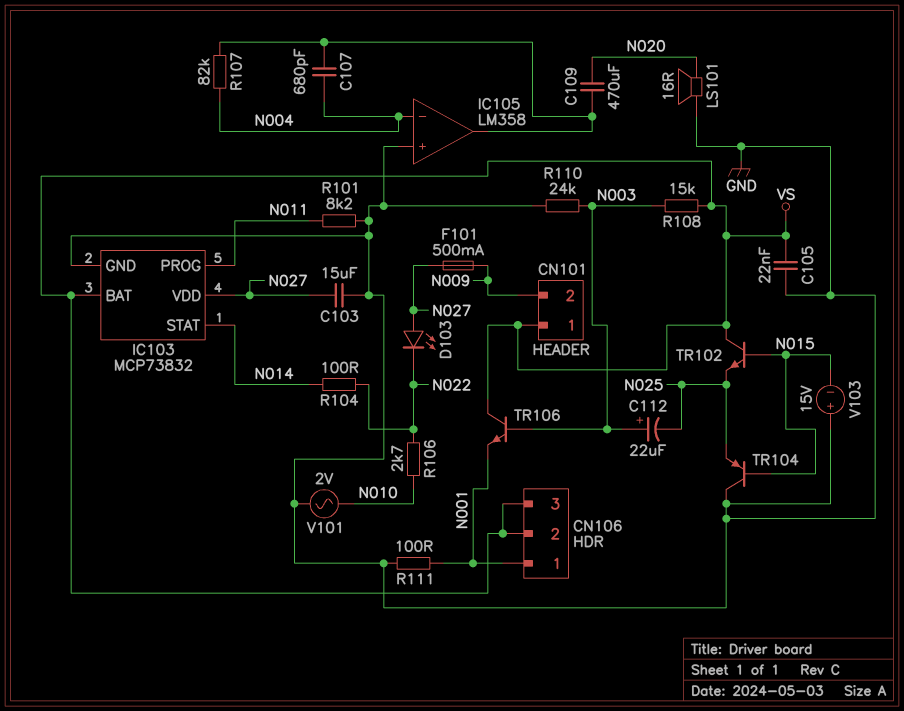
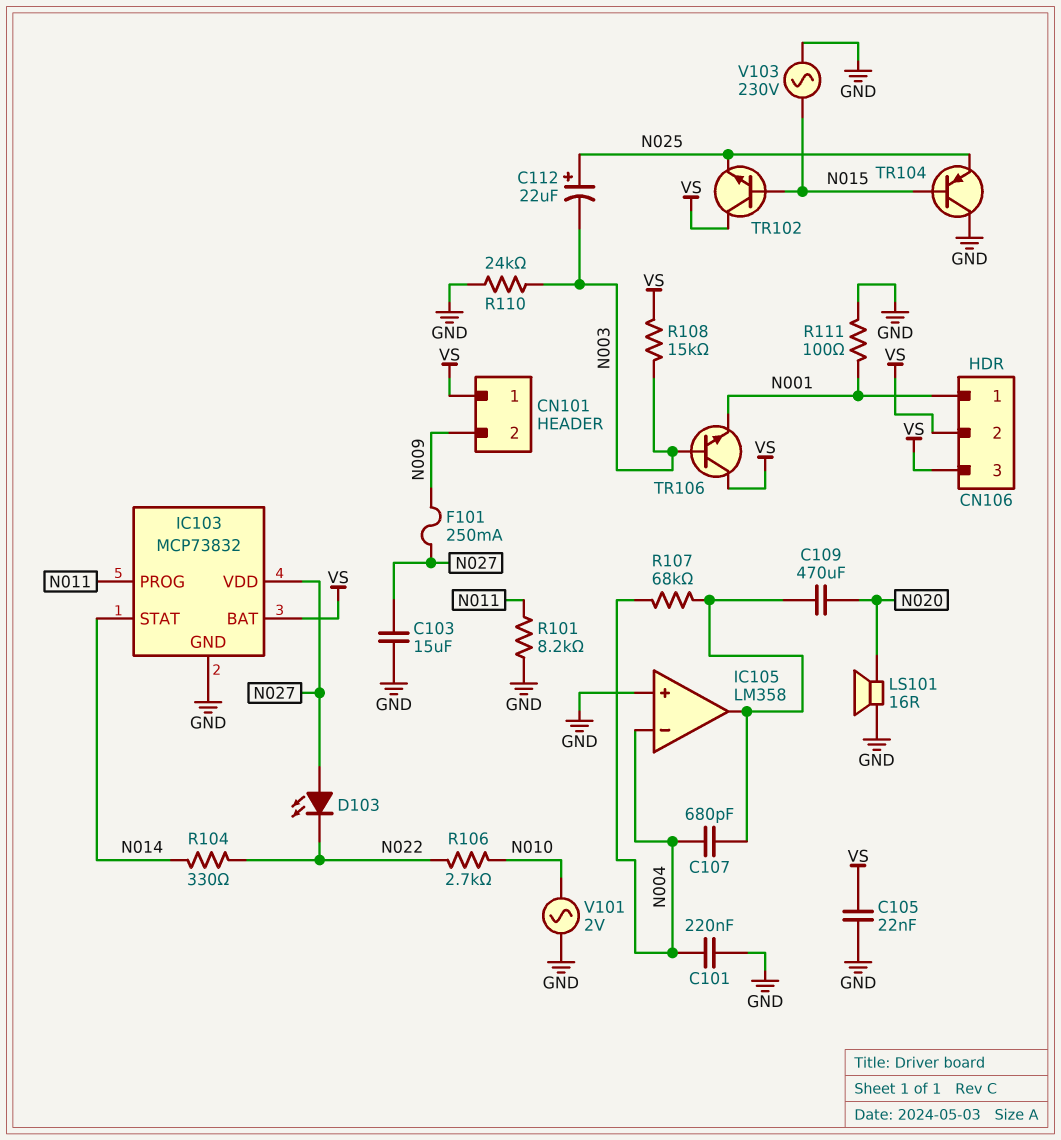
C101: none -> 220nF (GND, N004)
C112: 22uF (plus N003, minus N025) -> 22uF (plus N025, minus N003)
F101: 500mA (N009, N027) -> 250mA (N009, N027)
R104: 100 (N014, N022) -> 330 (N014, N022)
R107: 82k (IC105/out, N004) -> 68k (IC105/out, N004)
V103: 15V (plus GND, minus N015) -> AC 230V (GND, N015)

